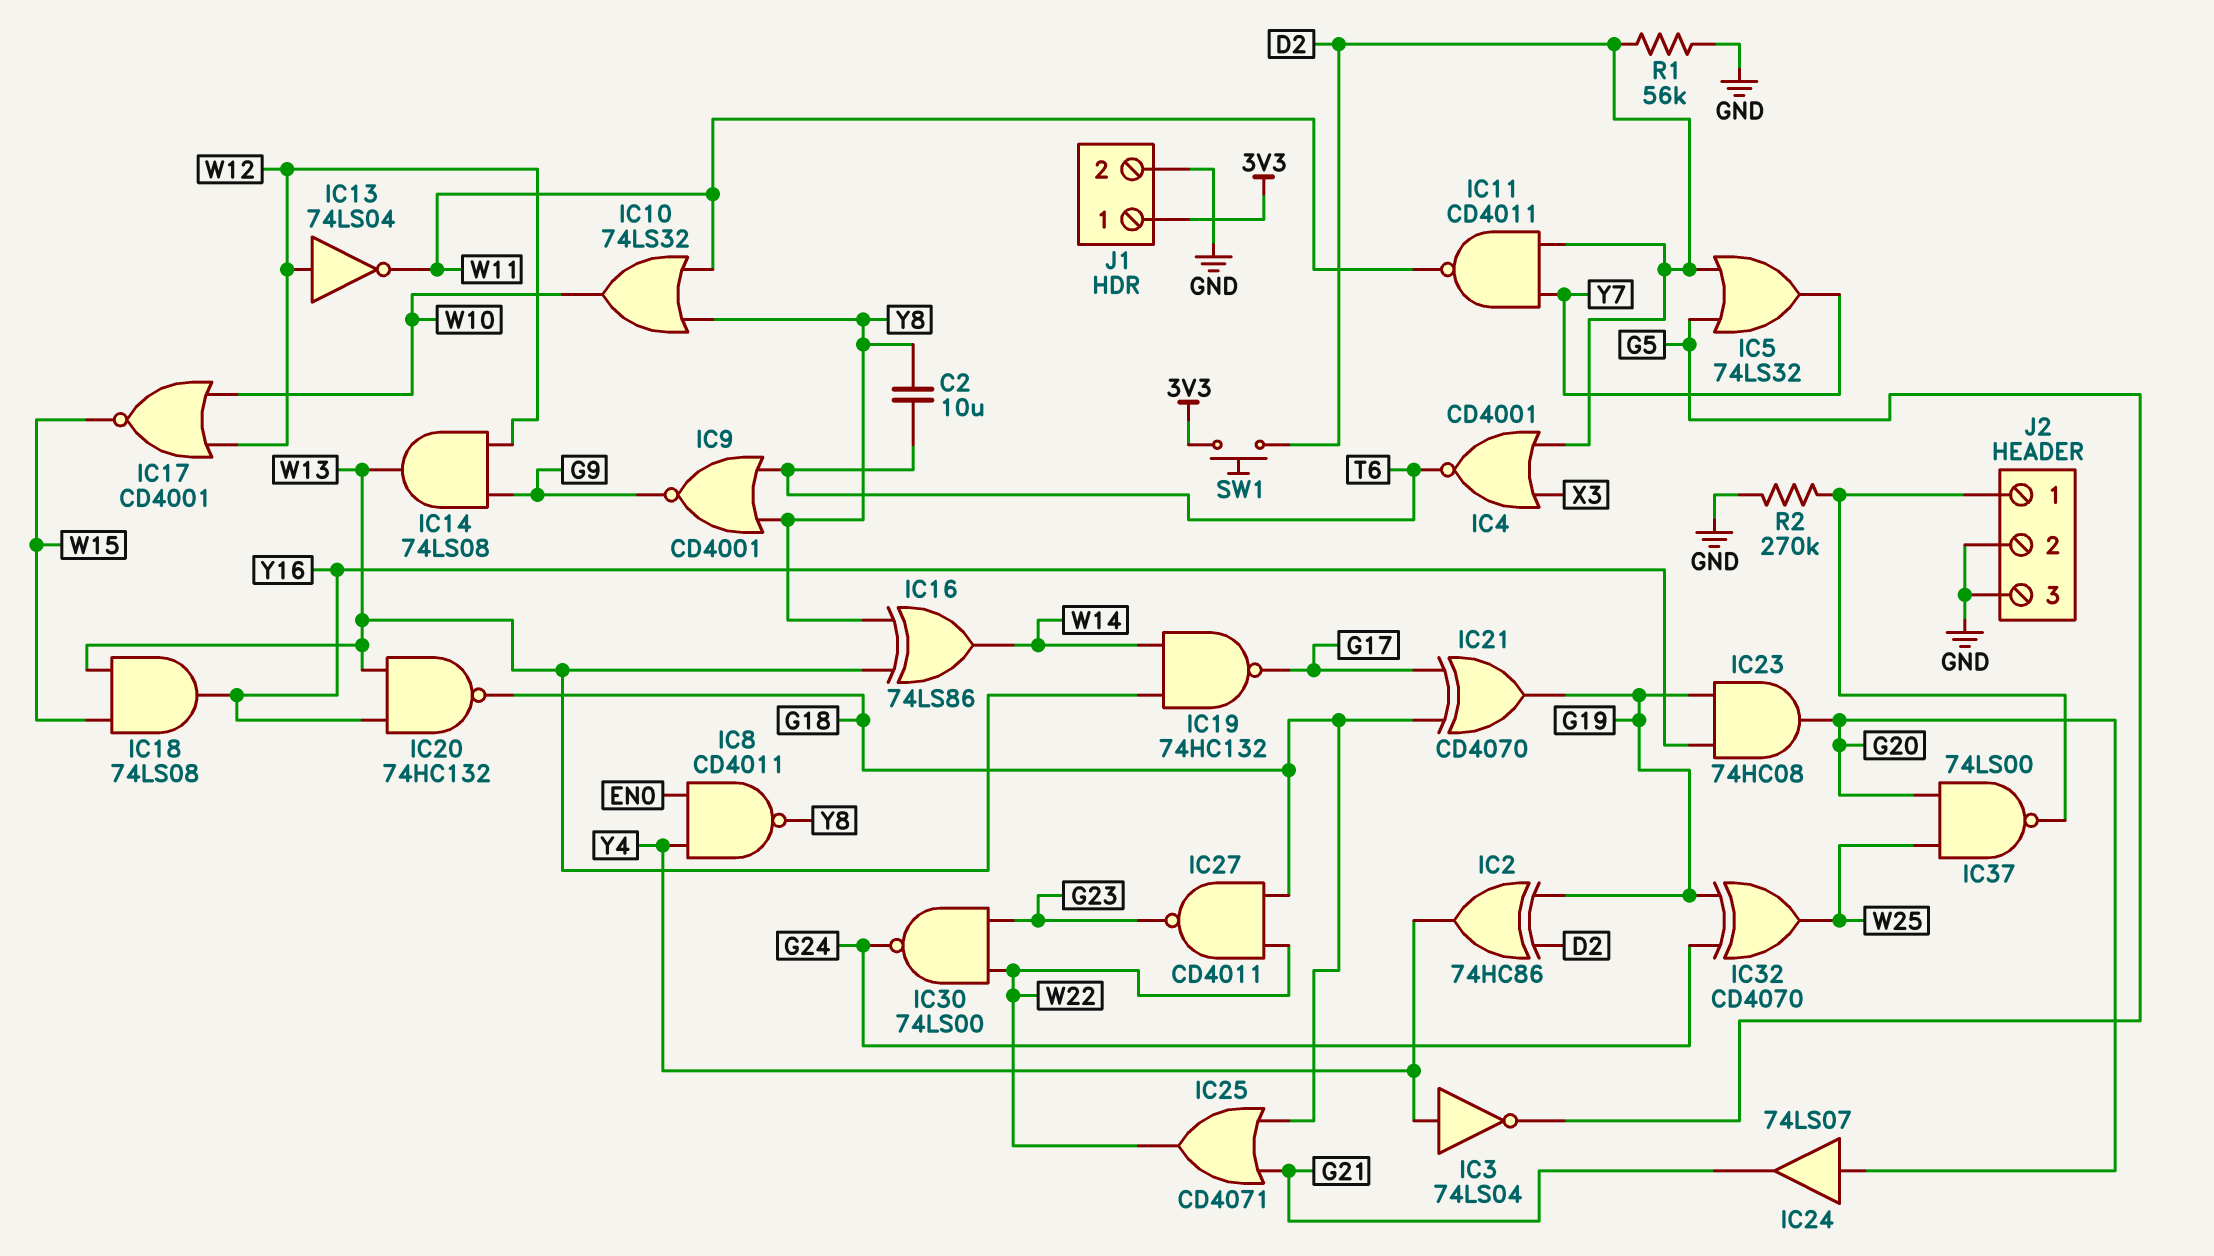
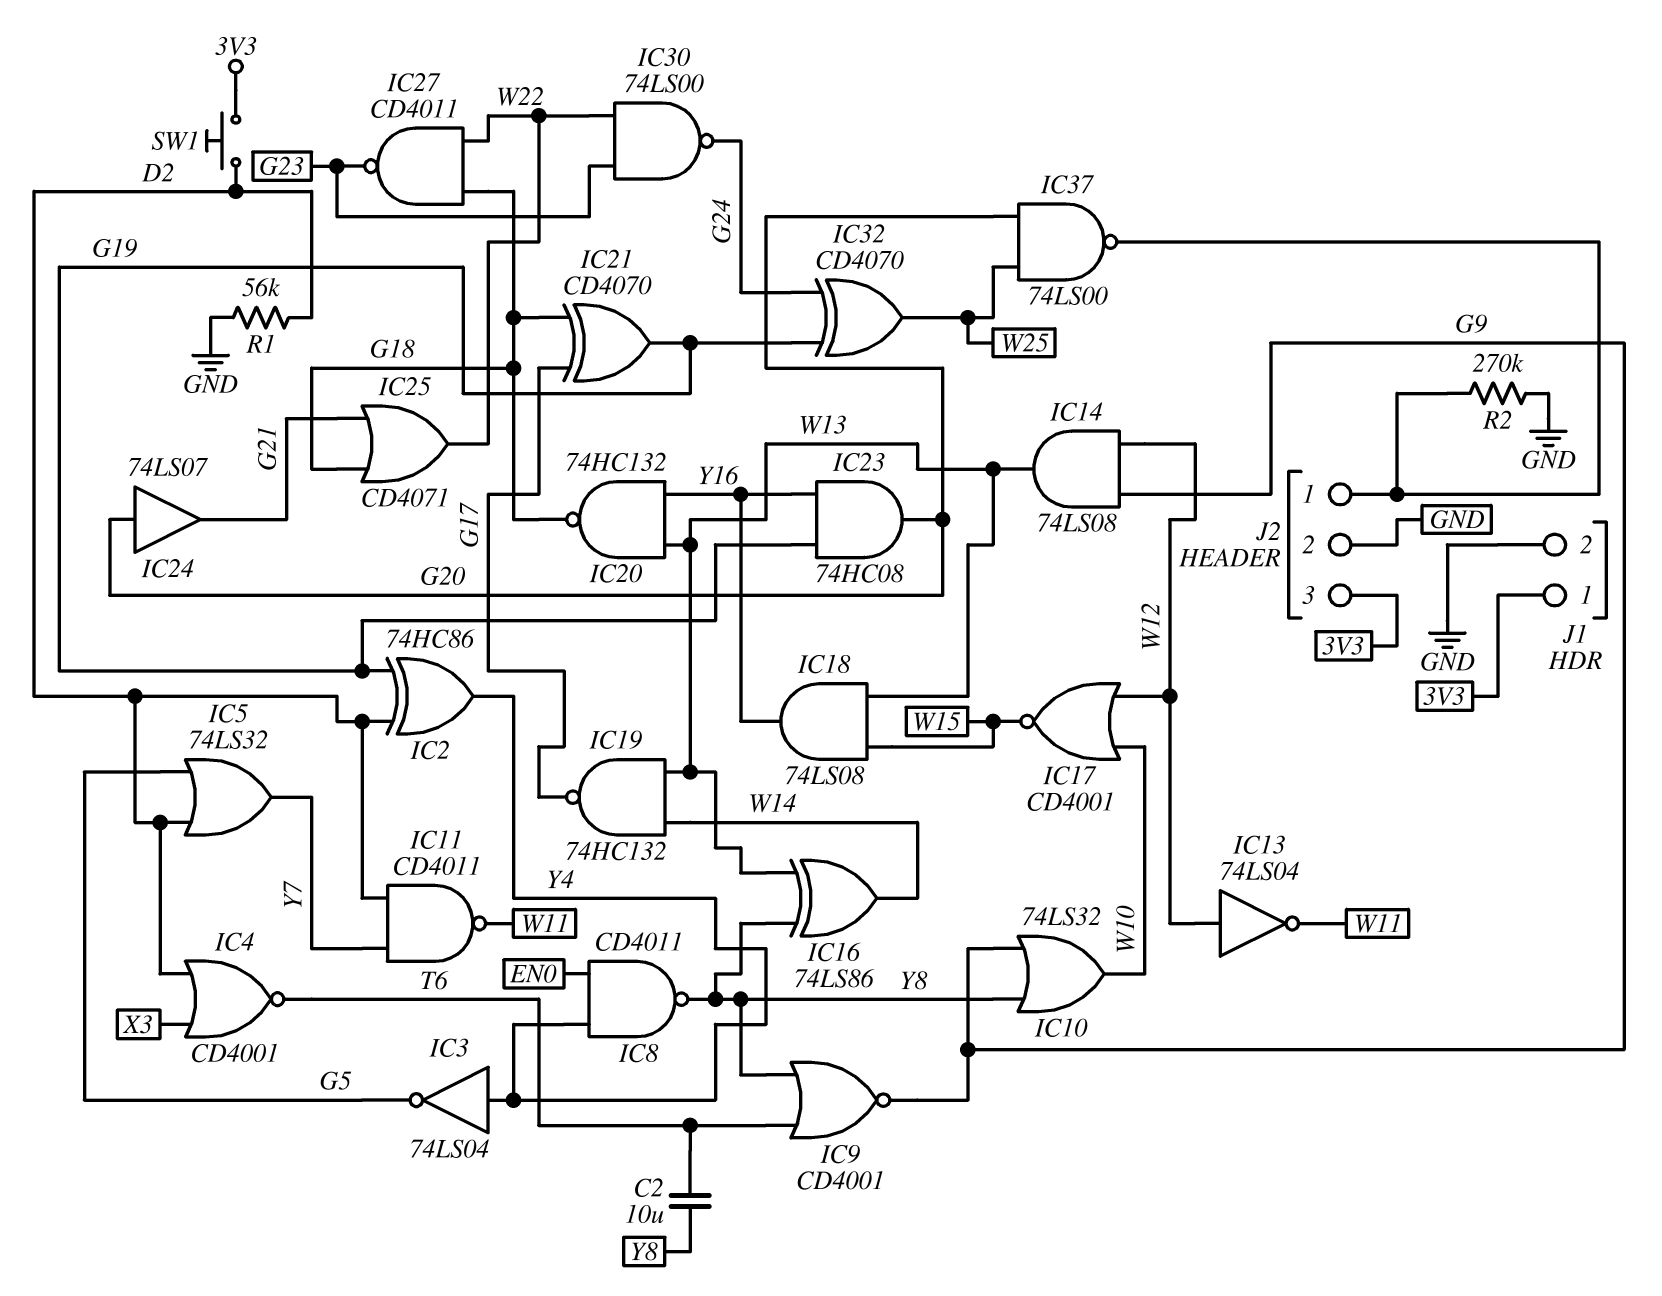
IC10: OR 74LS32 (in W11, in Y8, out W10) -> OR 74LS32 (in G9, in Y8, out W10)
J2 pin 3: GND -> 3V3

